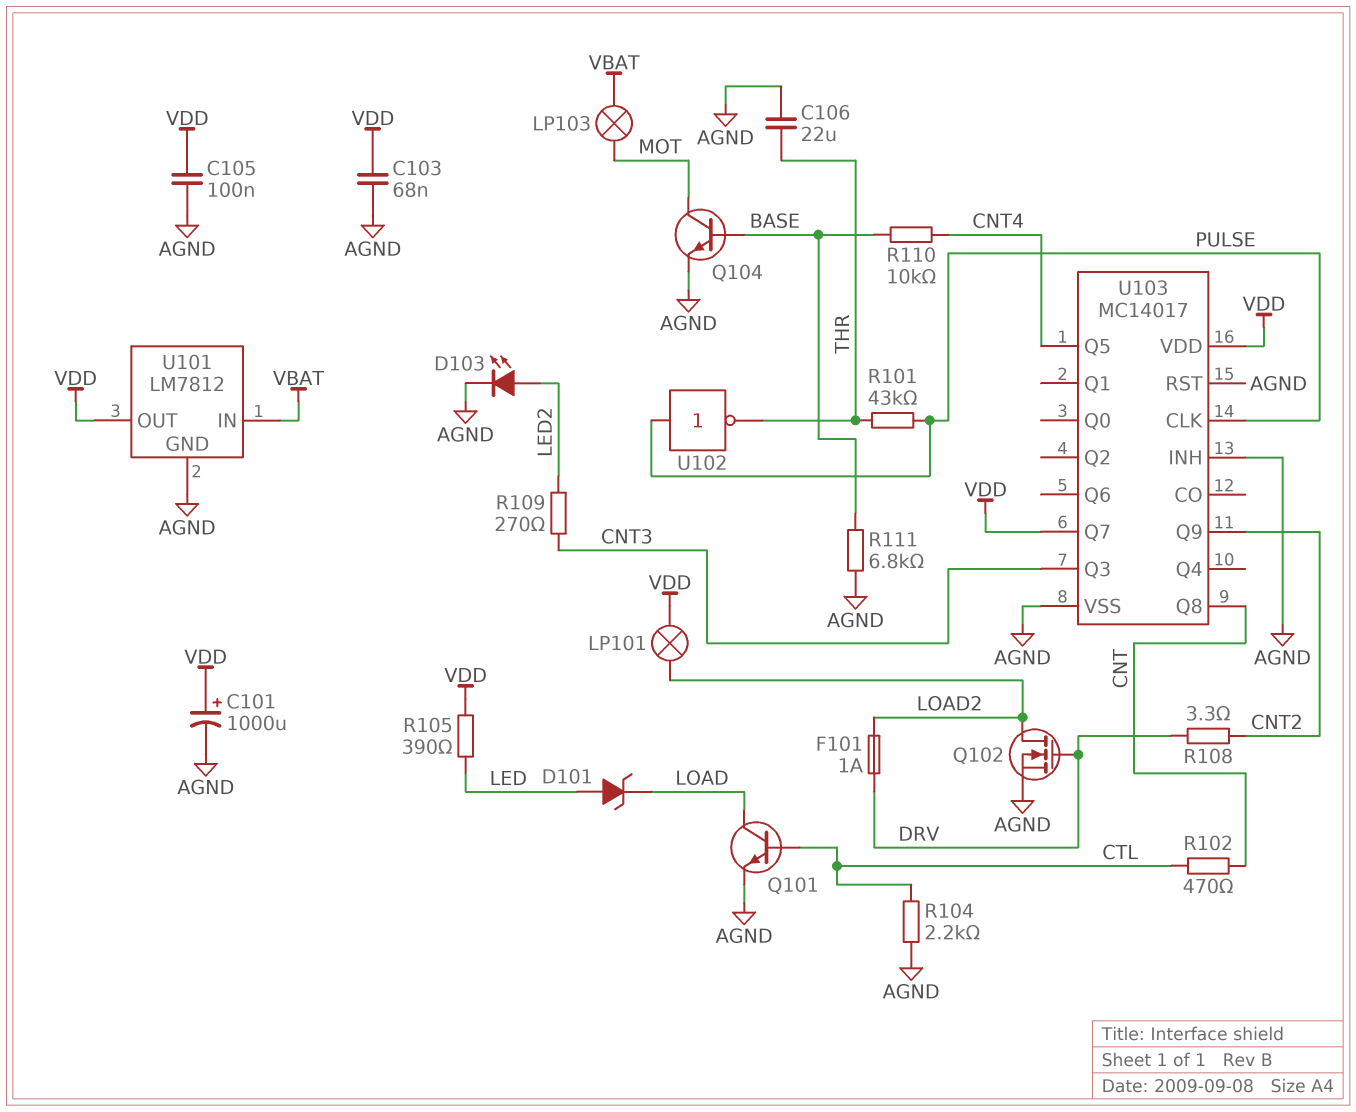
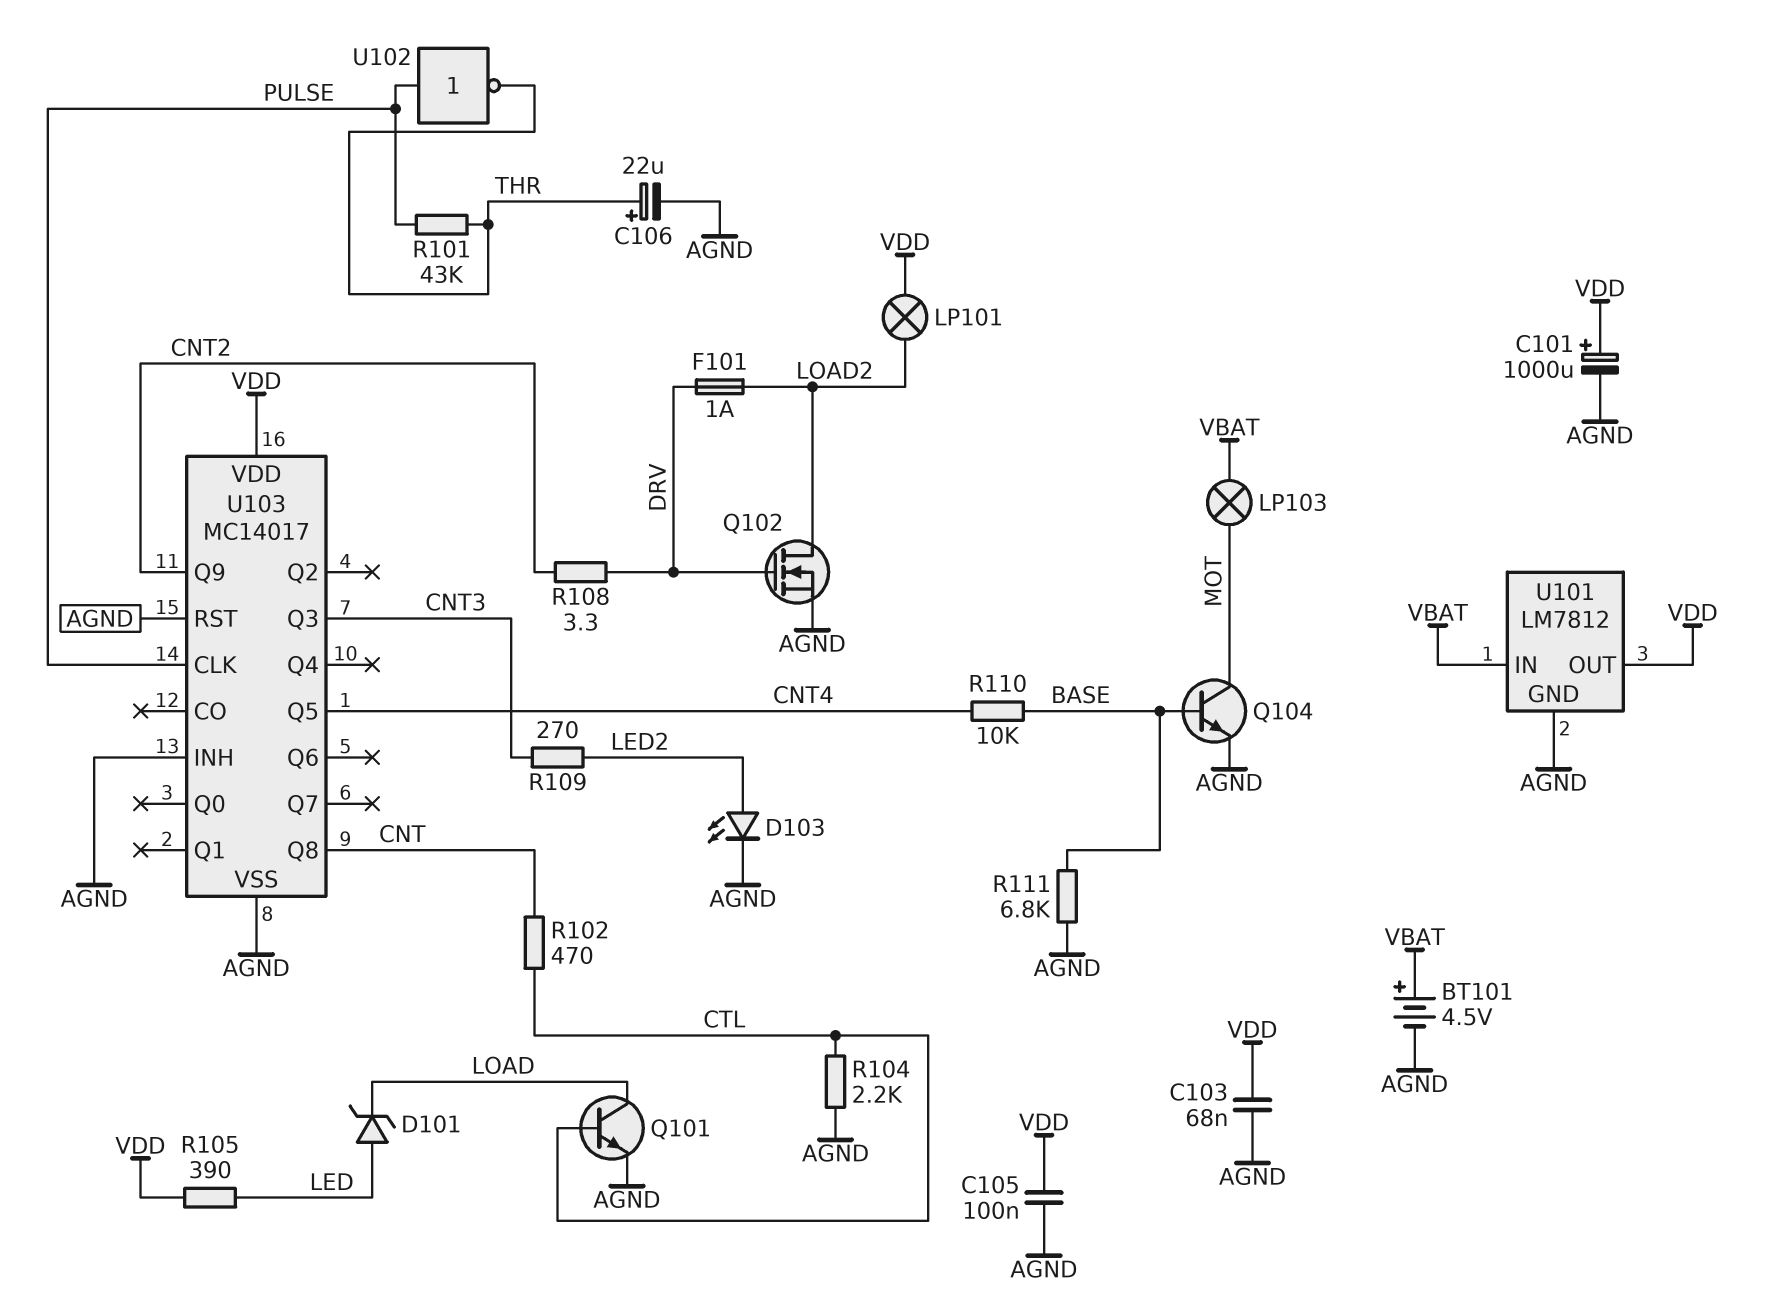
BT101: none -> 4.5V (plus VBAT, minus AGND)
C106: 22uF (AGND, THR) -> 22uF (plus THR, minus AGND)
U103 pin Q7: VDD -> none

